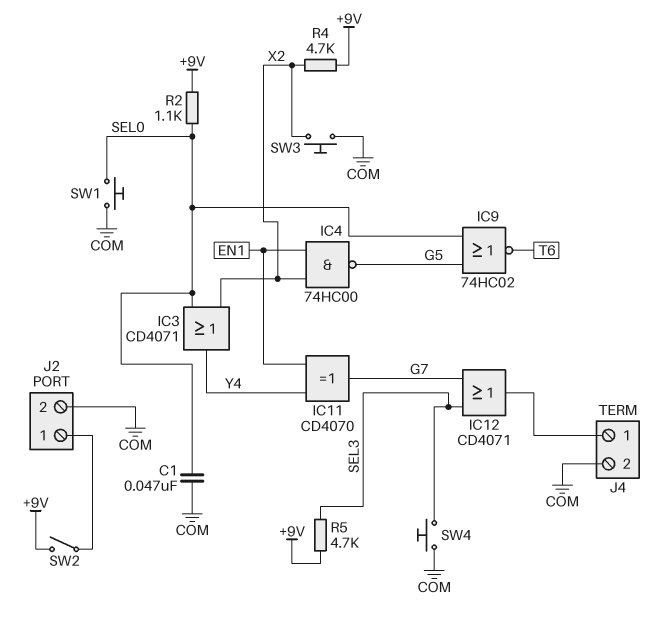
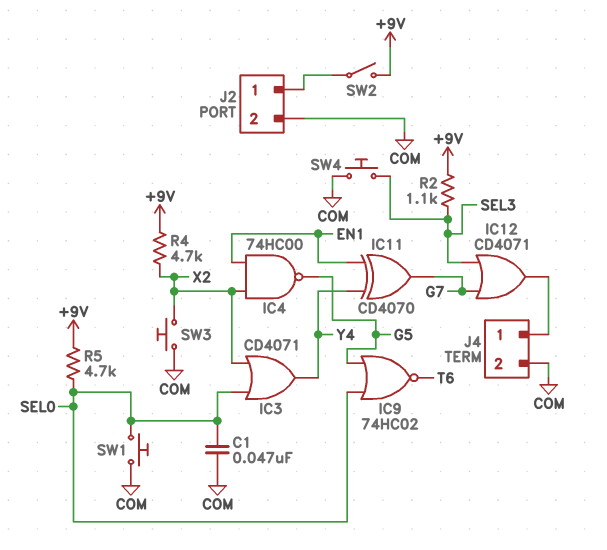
R2: 1.1k (+9V, SEL0) -> 1.1k (+9V, SEL3)
R5: 4.7k (+9V, SEL3) -> 4.7k (+9V, SEL0)

